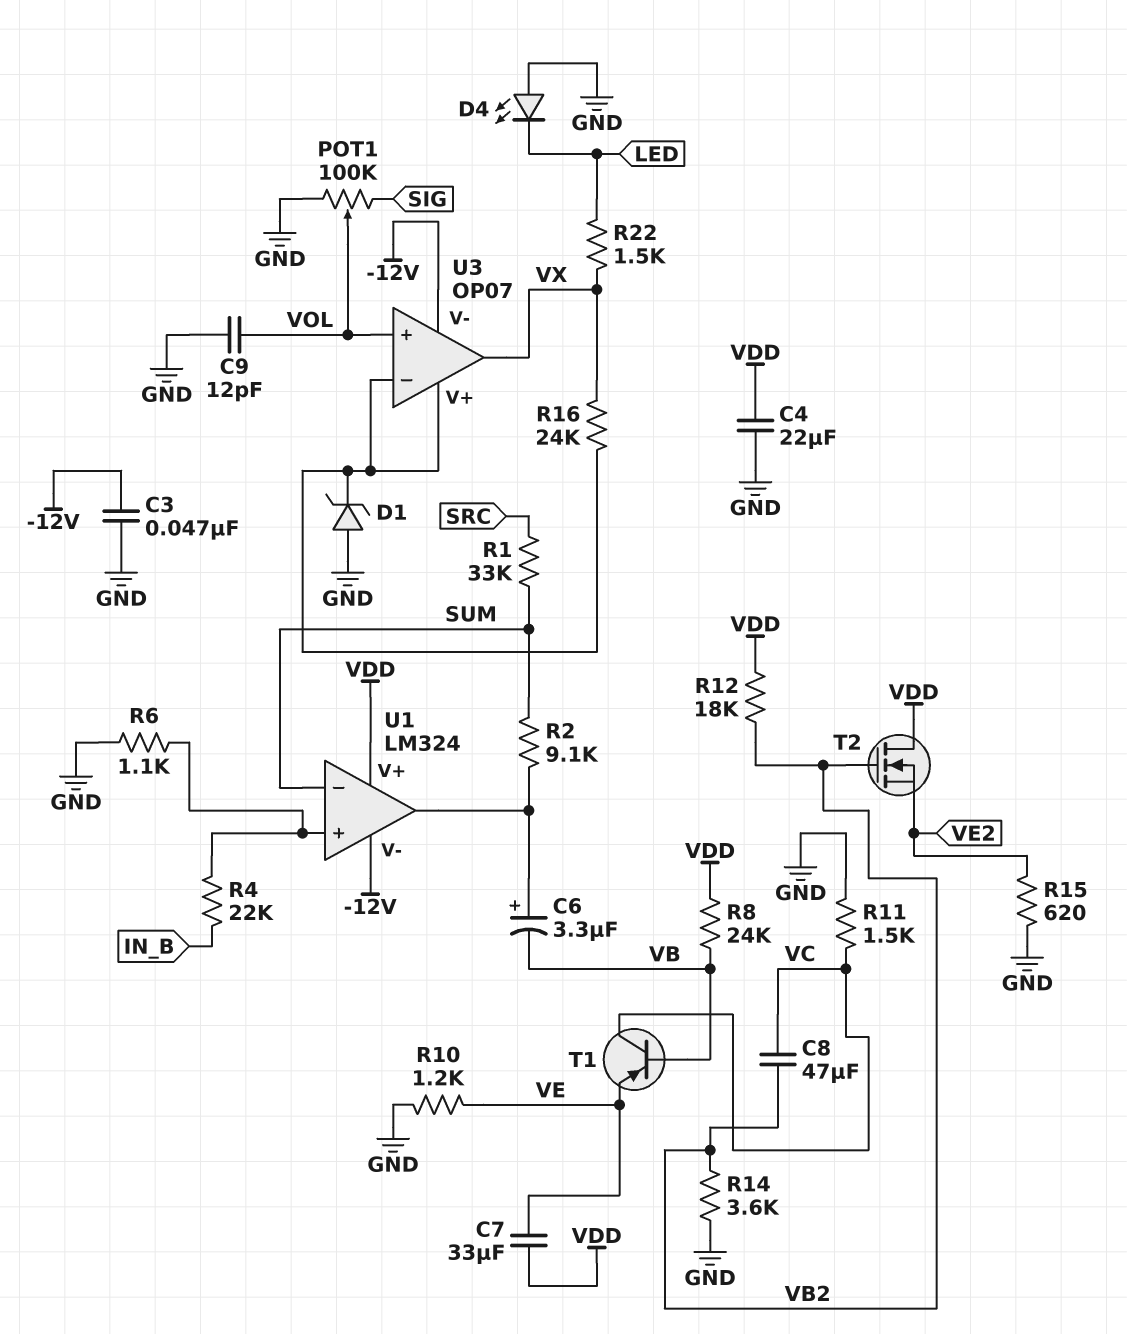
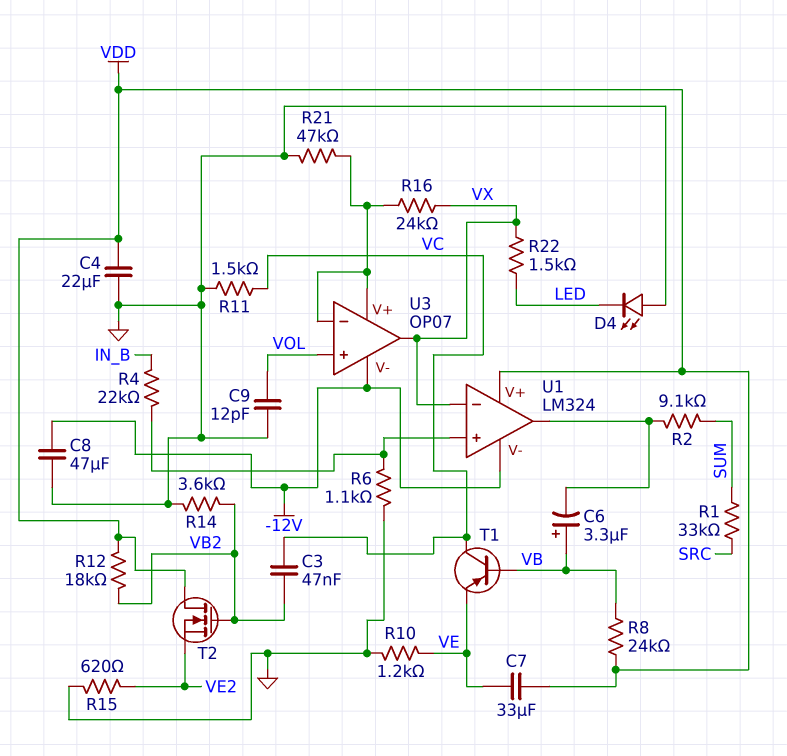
C3: 47nF (-12V, GND) -> 47nF (VB2, VC)
C6: 3.3uF (plus U1/out, minus VB) -> 3.3uF (plus VB, minus U1/out)
C8: 47uF (VB2, VC) -> 47uF (-12V, GND)
D1: zener (A GND, K U3/V+) -> none
POT1: 100k (GND, SIG, wiper VOL) -> none
R21: none -> 47k (GND, U3/V+)
U1 pin in-: SUM -> VX

